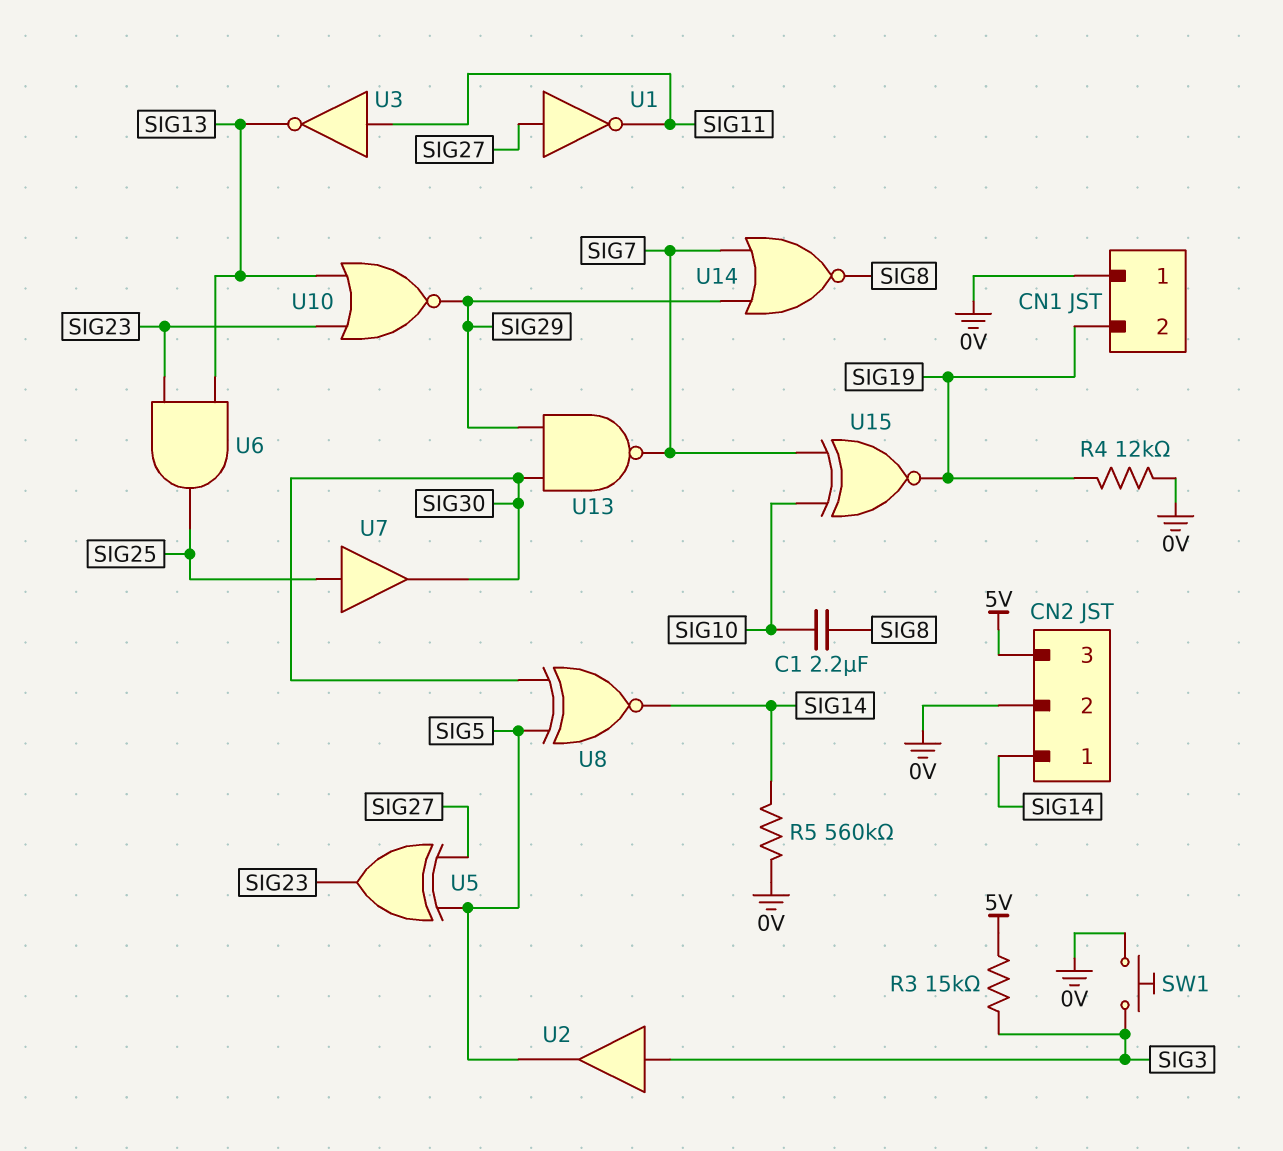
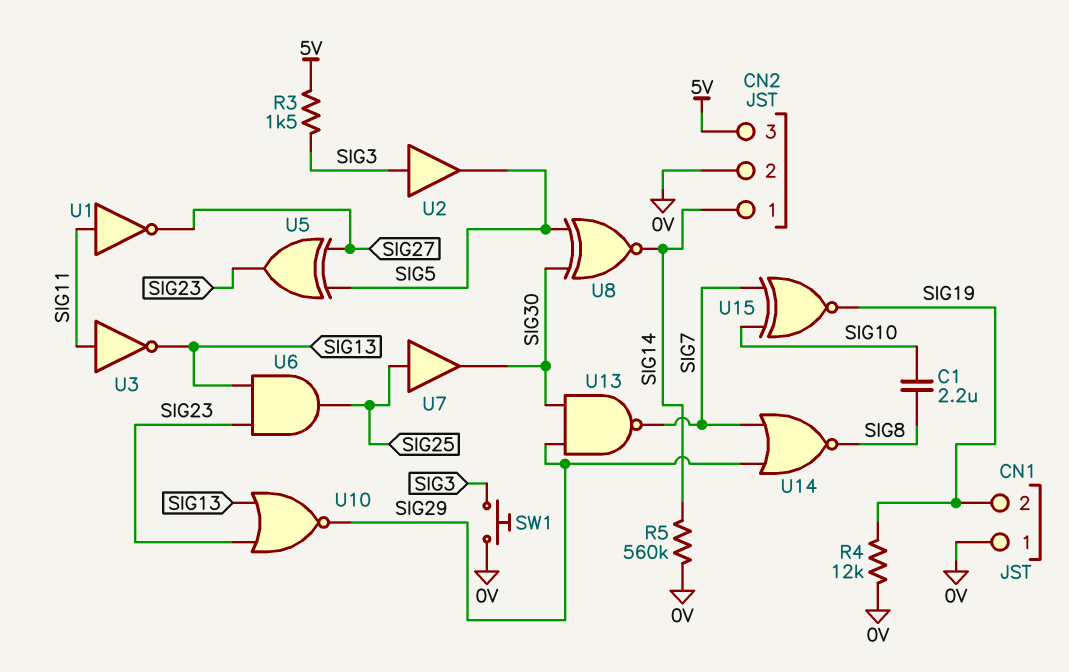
R3: 15k (5V, SIG3) -> 1.5k (5V, SIG3)
U1: NOT (in SIG27, out SIG11) -> NOT (in SIG11, out SIG27)

